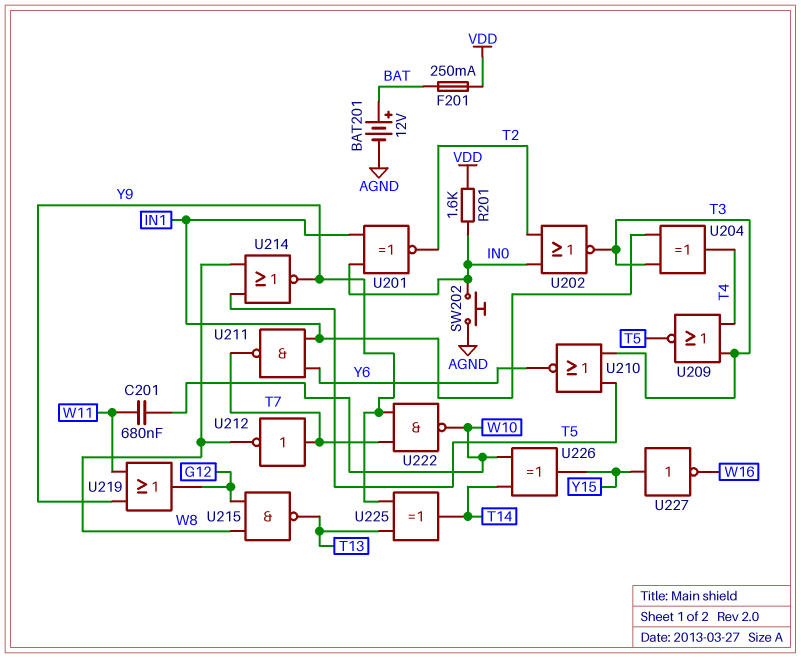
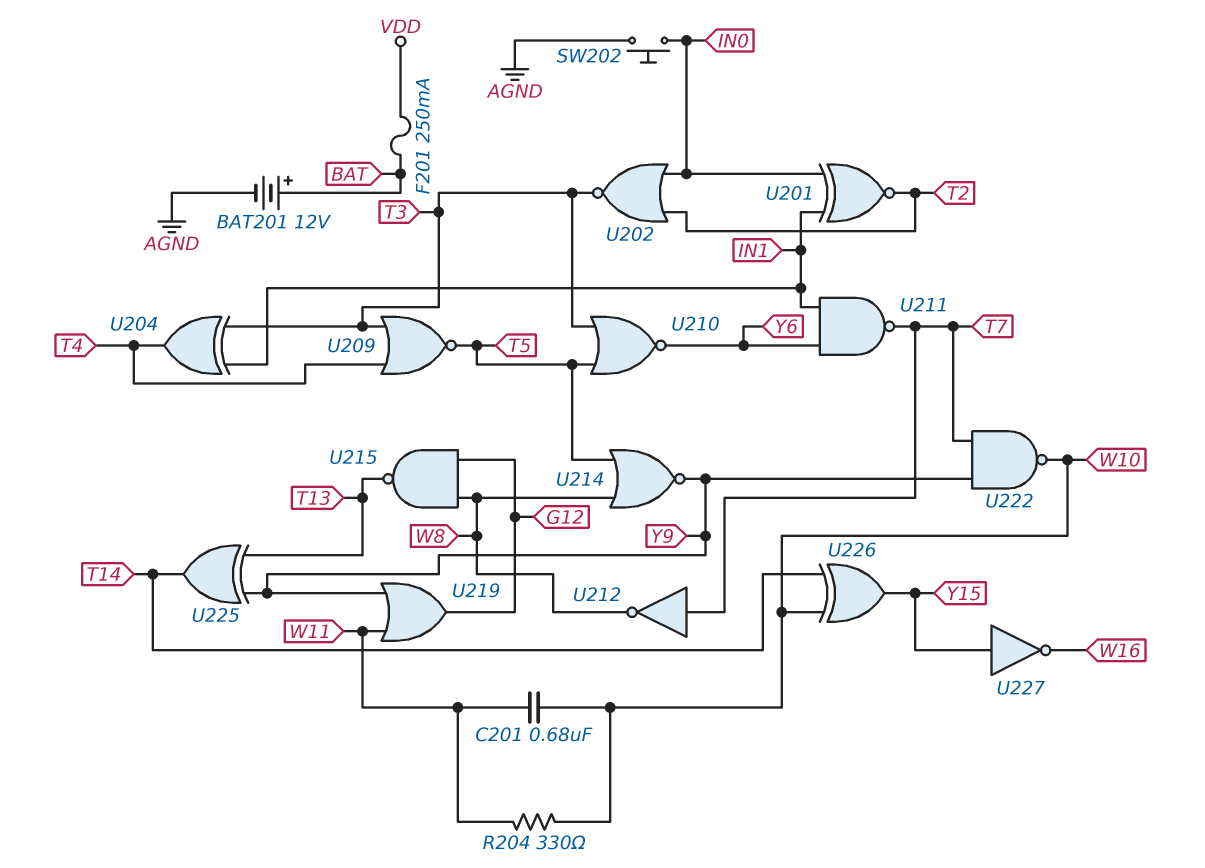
R201: 1.6k (IN0, VDD) -> none
R204: none -> 330 (W10, W11)

